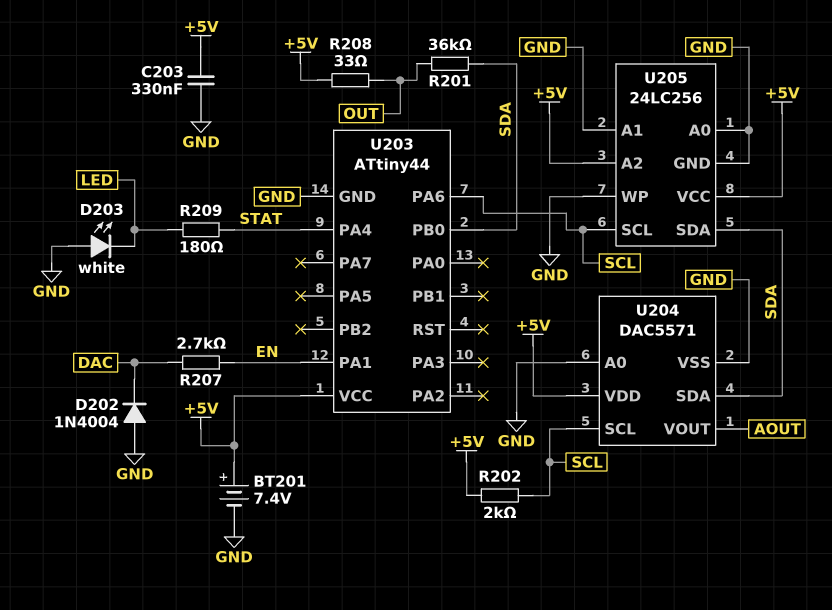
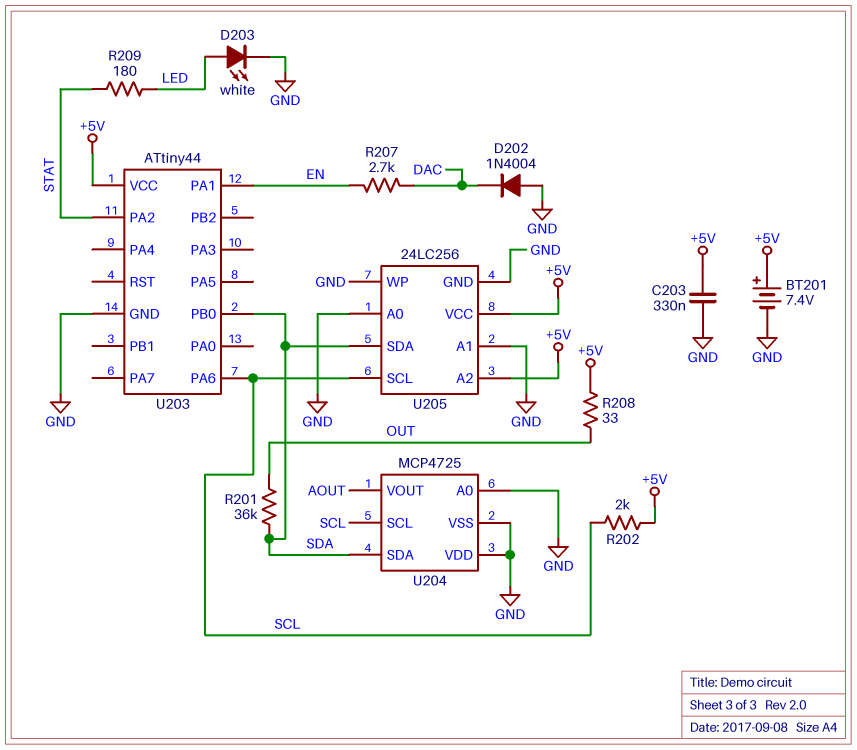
D203: LED white (A GND, K LED) -> LED white (A LED, K GND)
U203 pin PA2: none -> STAT
U203 pin PA4: STAT -> none
U204: DAC5571 -> MCP4725
U204 pin VDD: +5V -> GND

